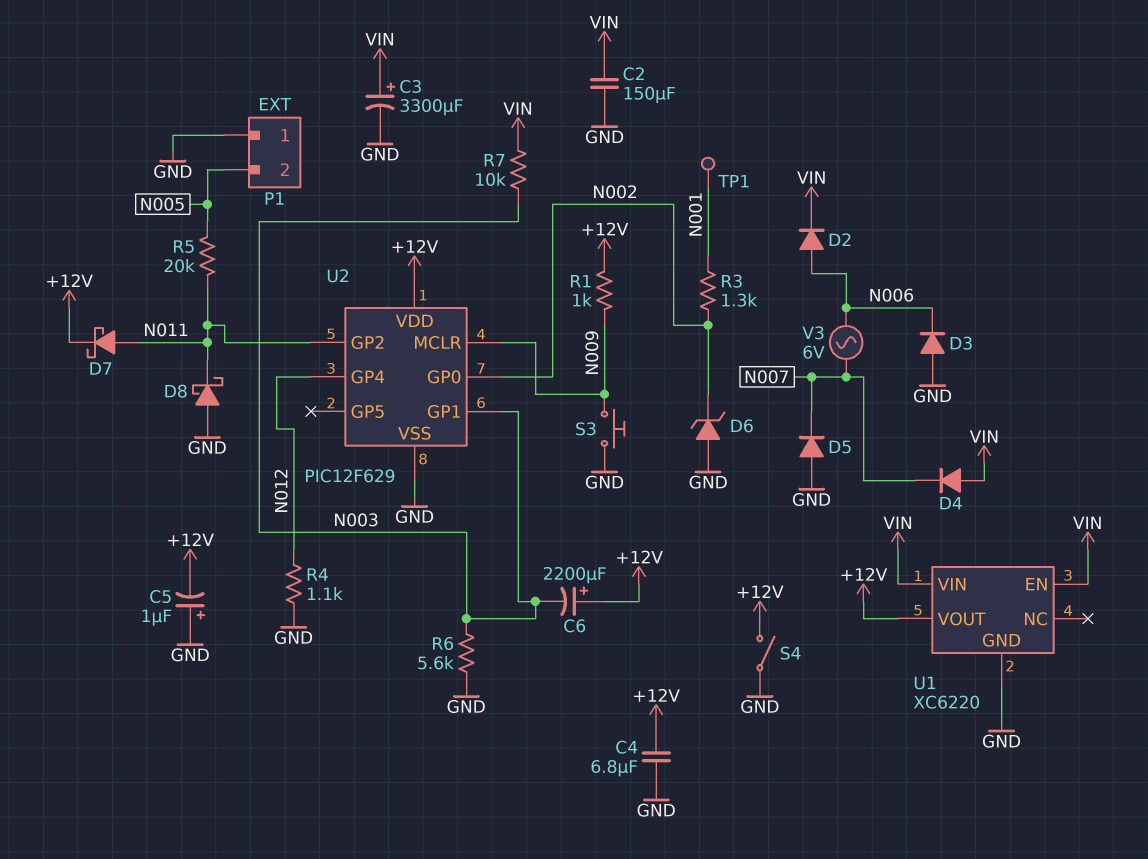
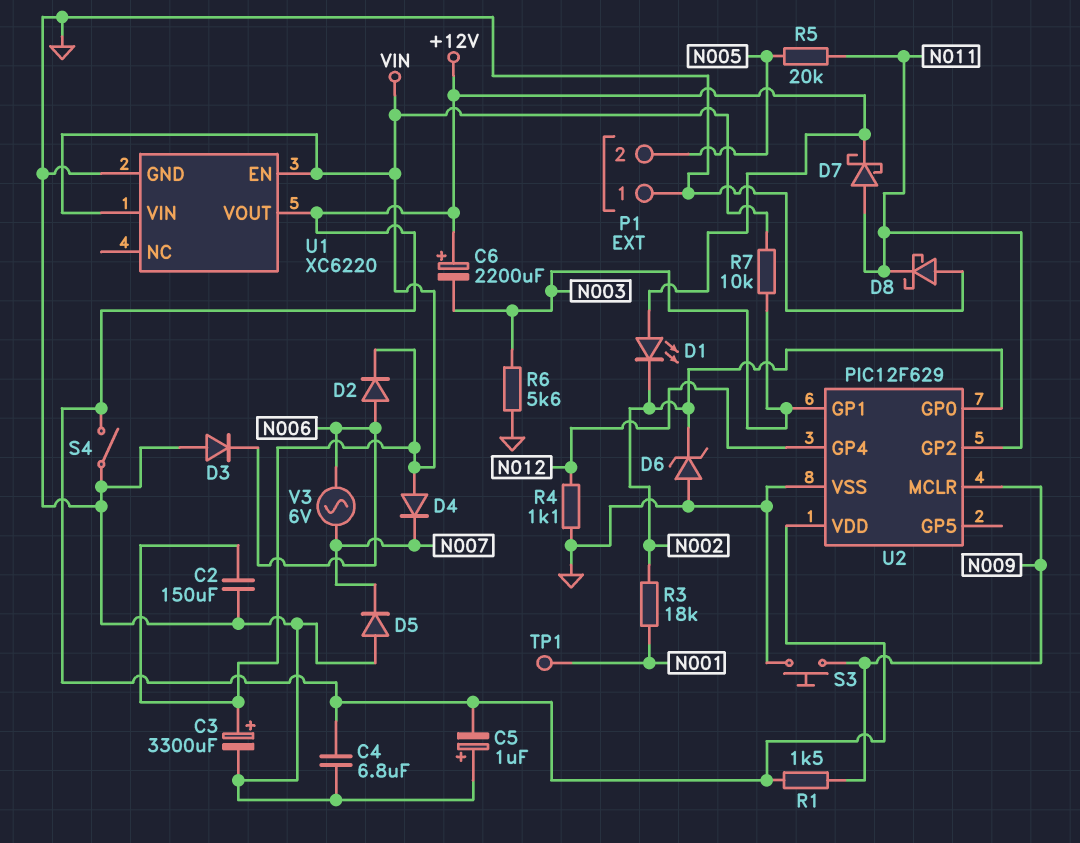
D1: none -> LED (A +12V, K N002)
R1: 1k (+12V, N009) -> 1.5k (+12V, N009)
R3: 1.3k (N001, N002) -> 18k (N001, N002)

